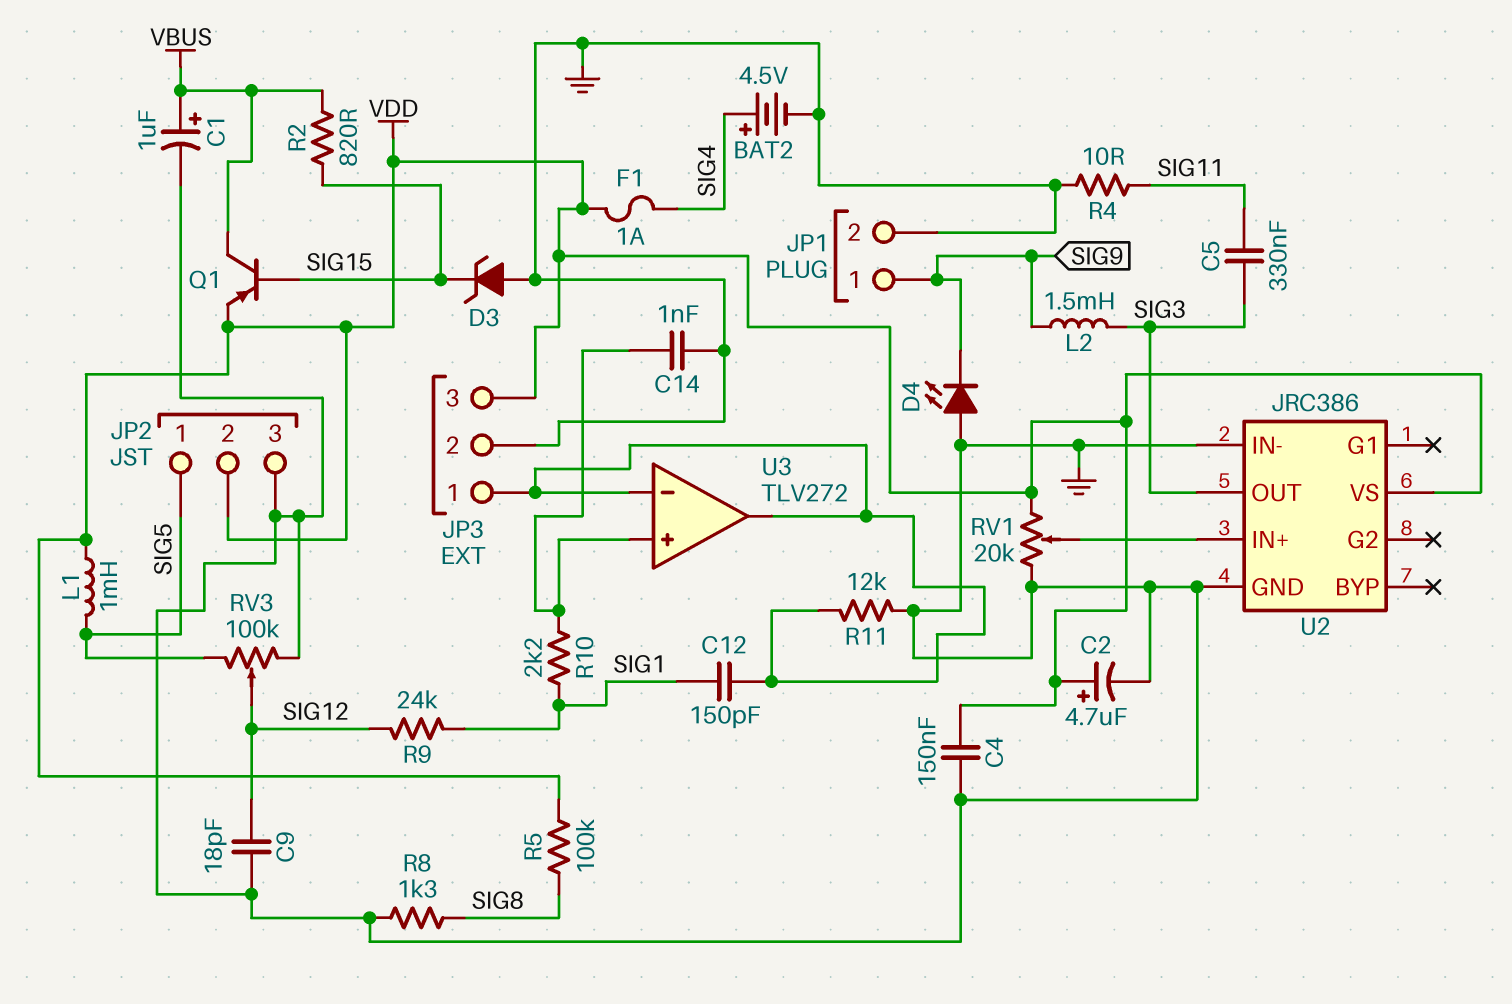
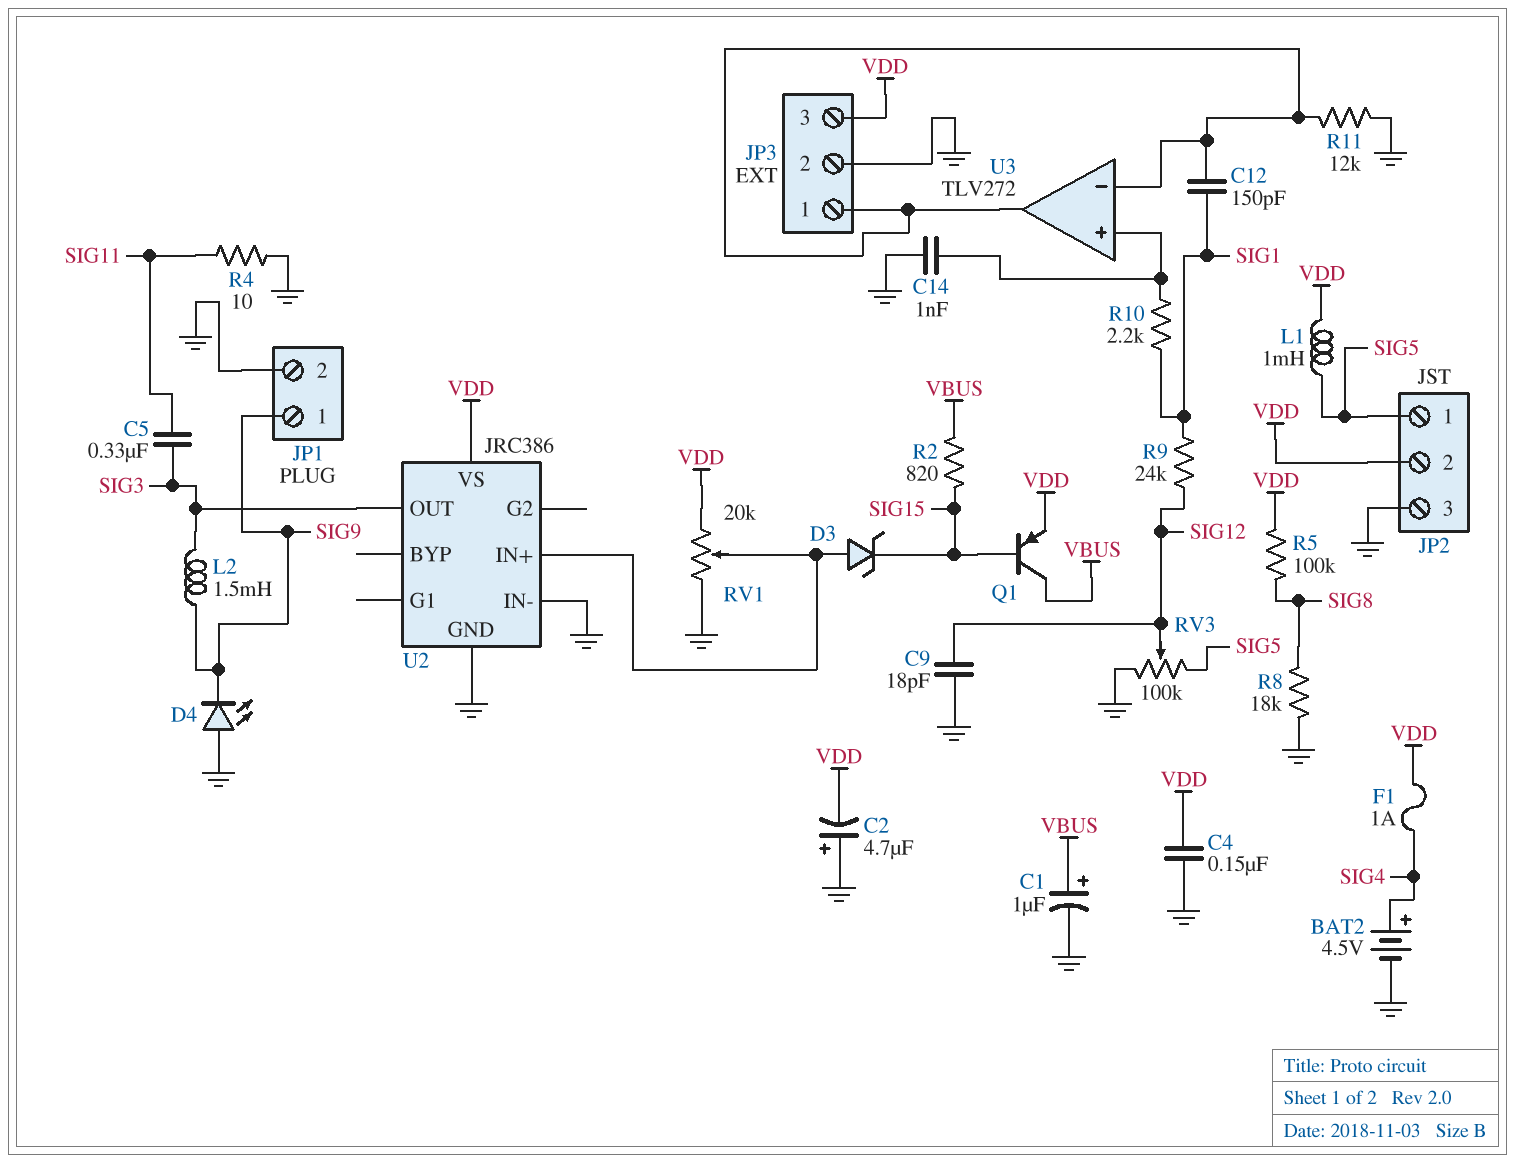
C2: 4.7uF (plus VDD, minus GND) -> 4.7uF (plus GND, minus VDD)
D3: zener (A GND, K SIG15) -> zener (A U2/IN+, K SIG15)
R8: 1.3k (GND, SIG8) -> 18k (GND, SIG8)

